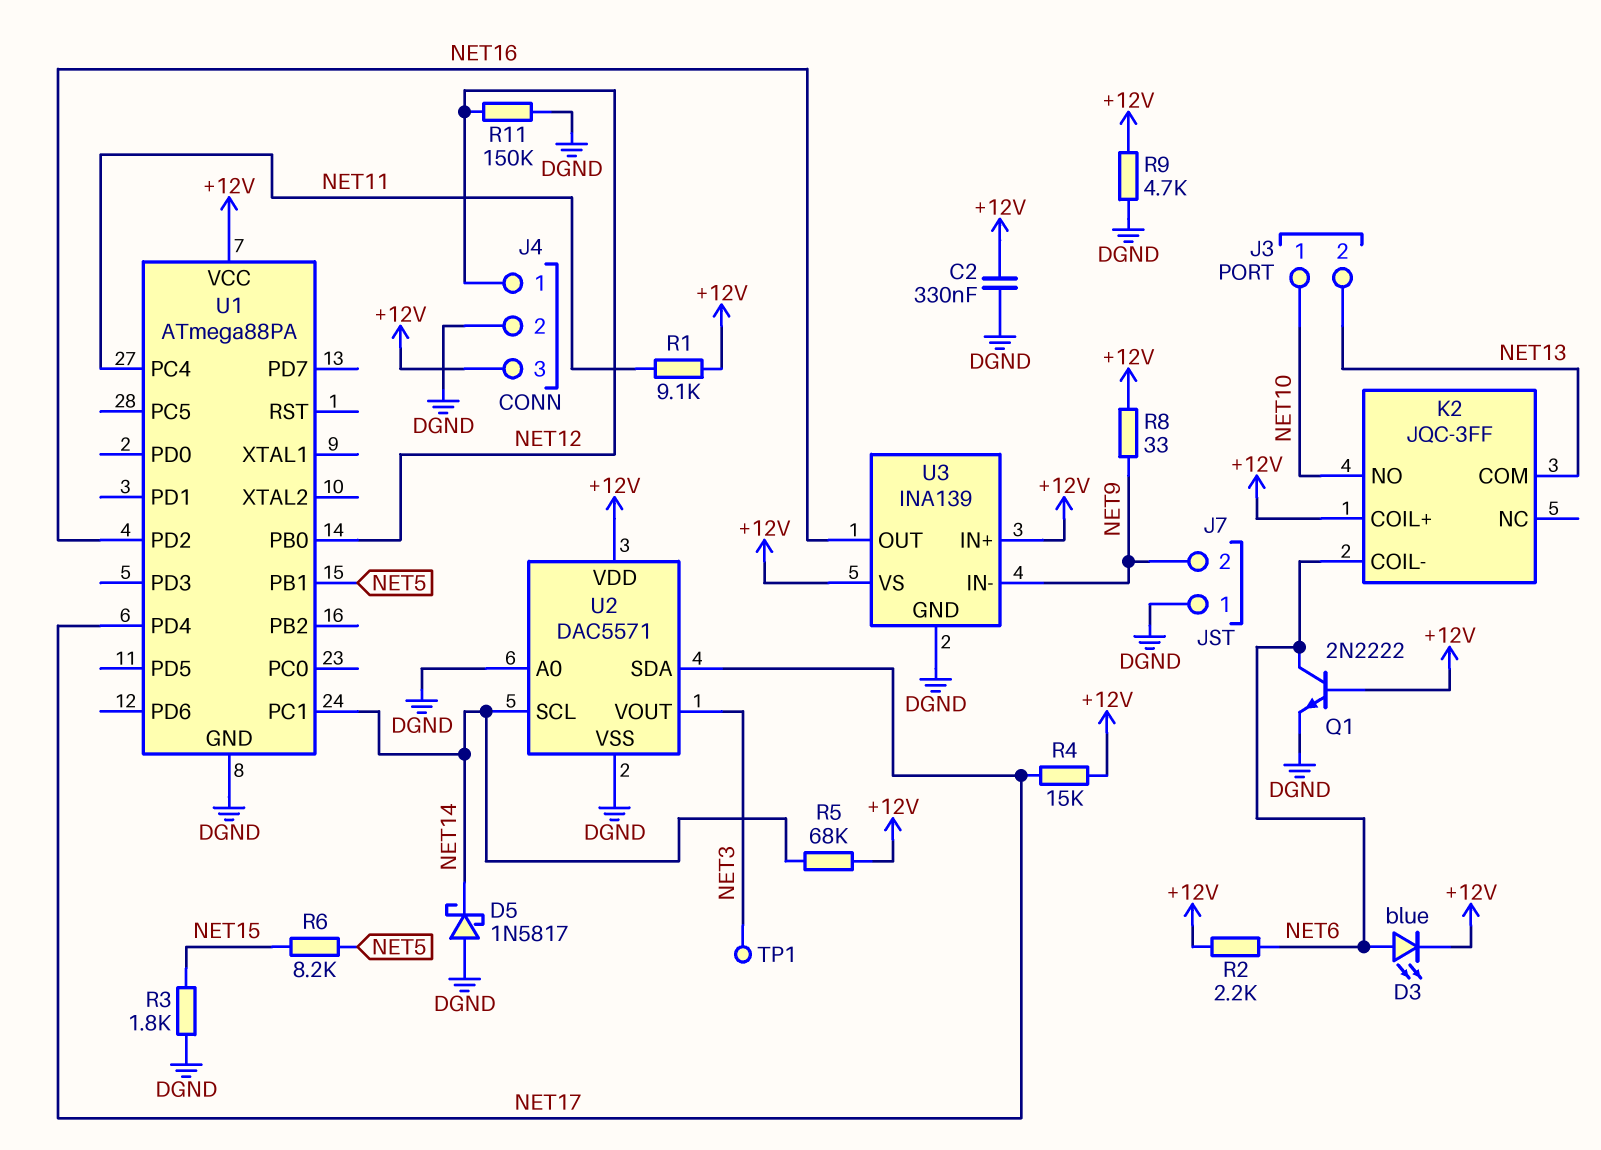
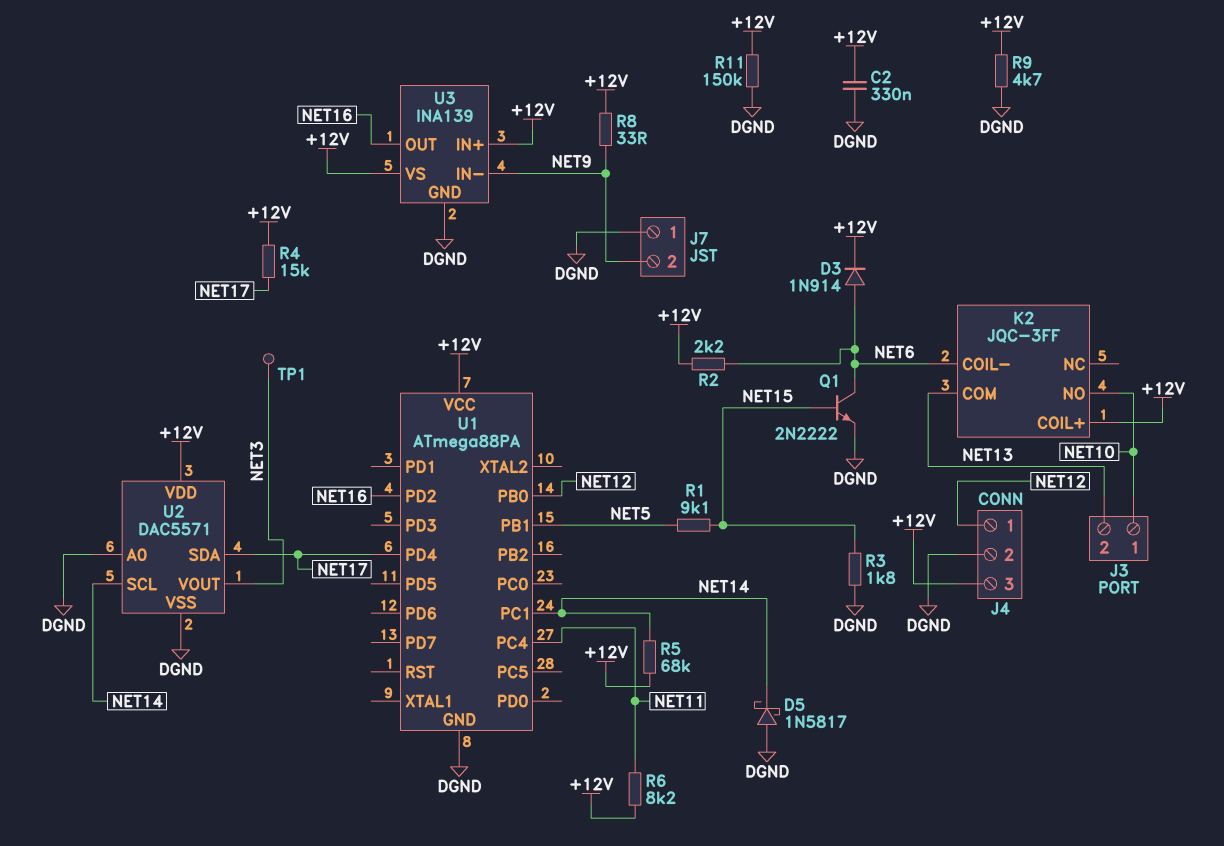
D3: LED blue (A NET6, K +12V) -> diode 1N914 (A NET6, K +12V)
Q1: NPN 2N2222 (B +12V, C NET6, E DGND) -> NPN 2N2222 (B NET15, C NET6, E DGND)
R1: 9.1k (+12V, NET11) -> 9.1k (NET5, NET15)
R6: 8.2k (NET5, NET15) -> 8.2k (+12V, NET11)
R11: 150k (DGND, NET12) -> 150k (+12V, DGND)

